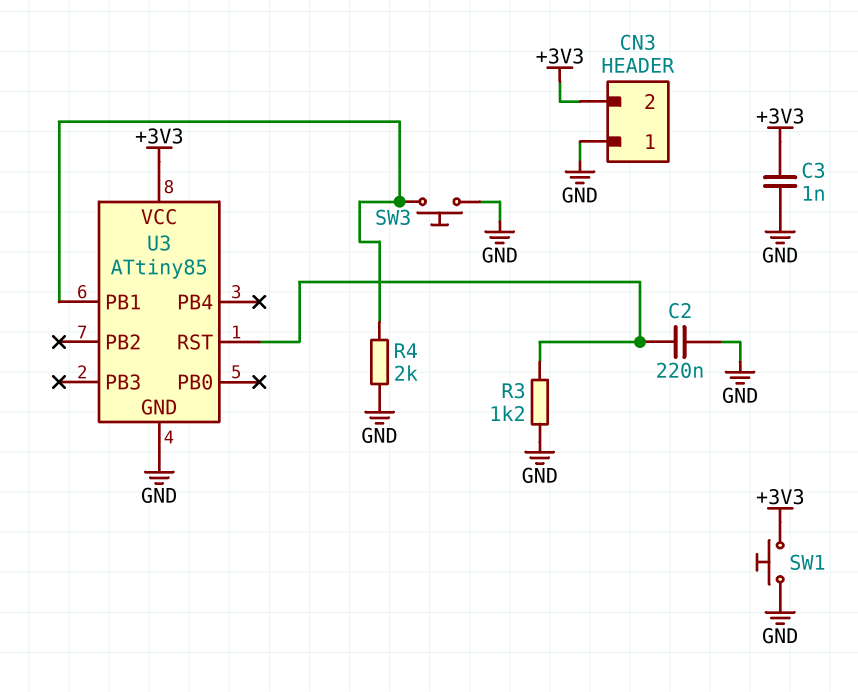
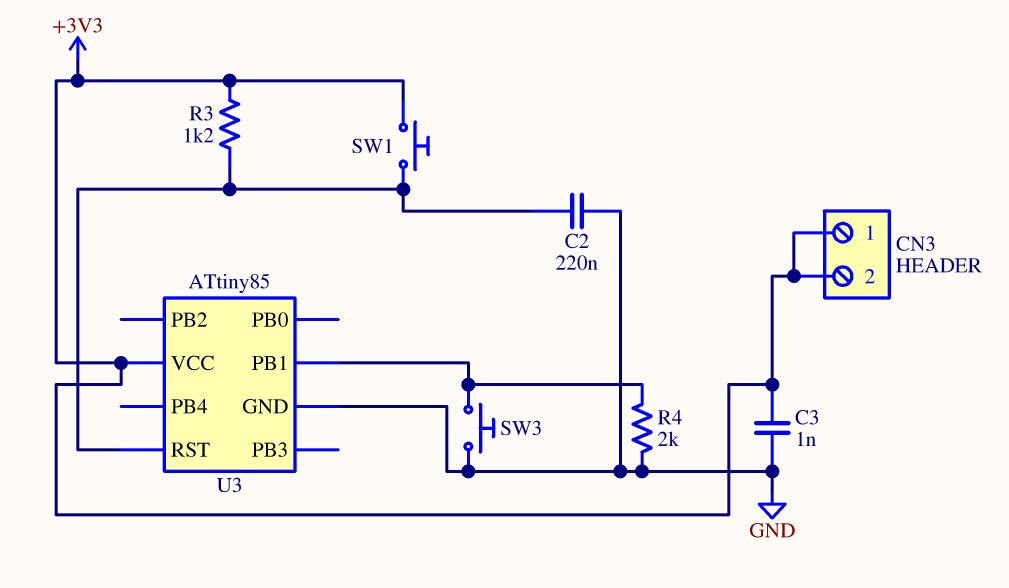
CN3 pin 1: GND -> +3V3
R3: 1.2k (GND, U3/RST) -> 1.2k (+3V3, U3/RST)
SW1: button (+3V3, GND) -> button (+3V3, U3/RST)

